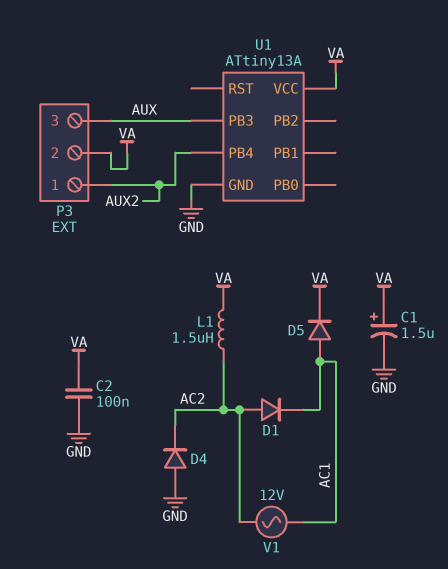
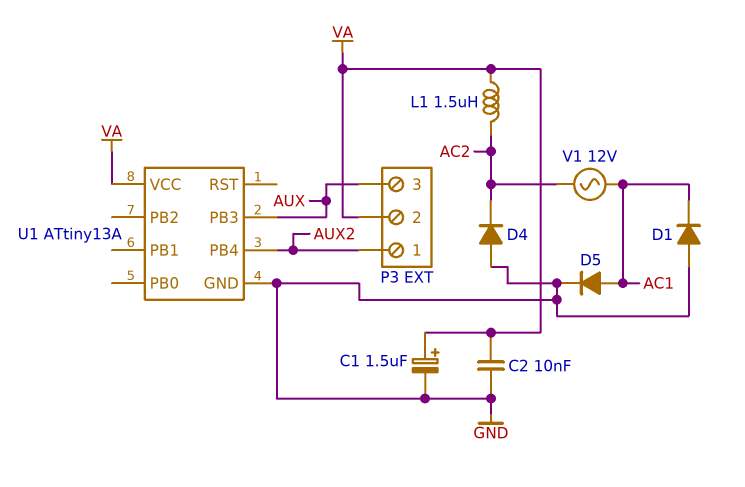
C2: 100nF (GND, VA) -> 10nF (GND, VA)
D1: diode (A AC2, K AC1) -> diode (A GND, K AC1)
D5: diode (A AC1, K VA) -> diode (A AC1, K GND)

